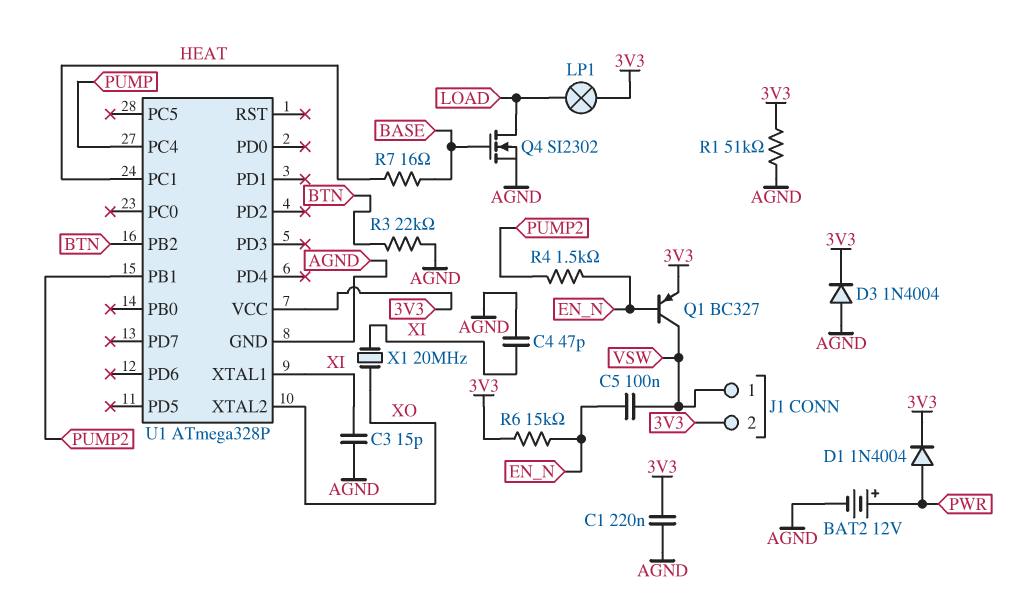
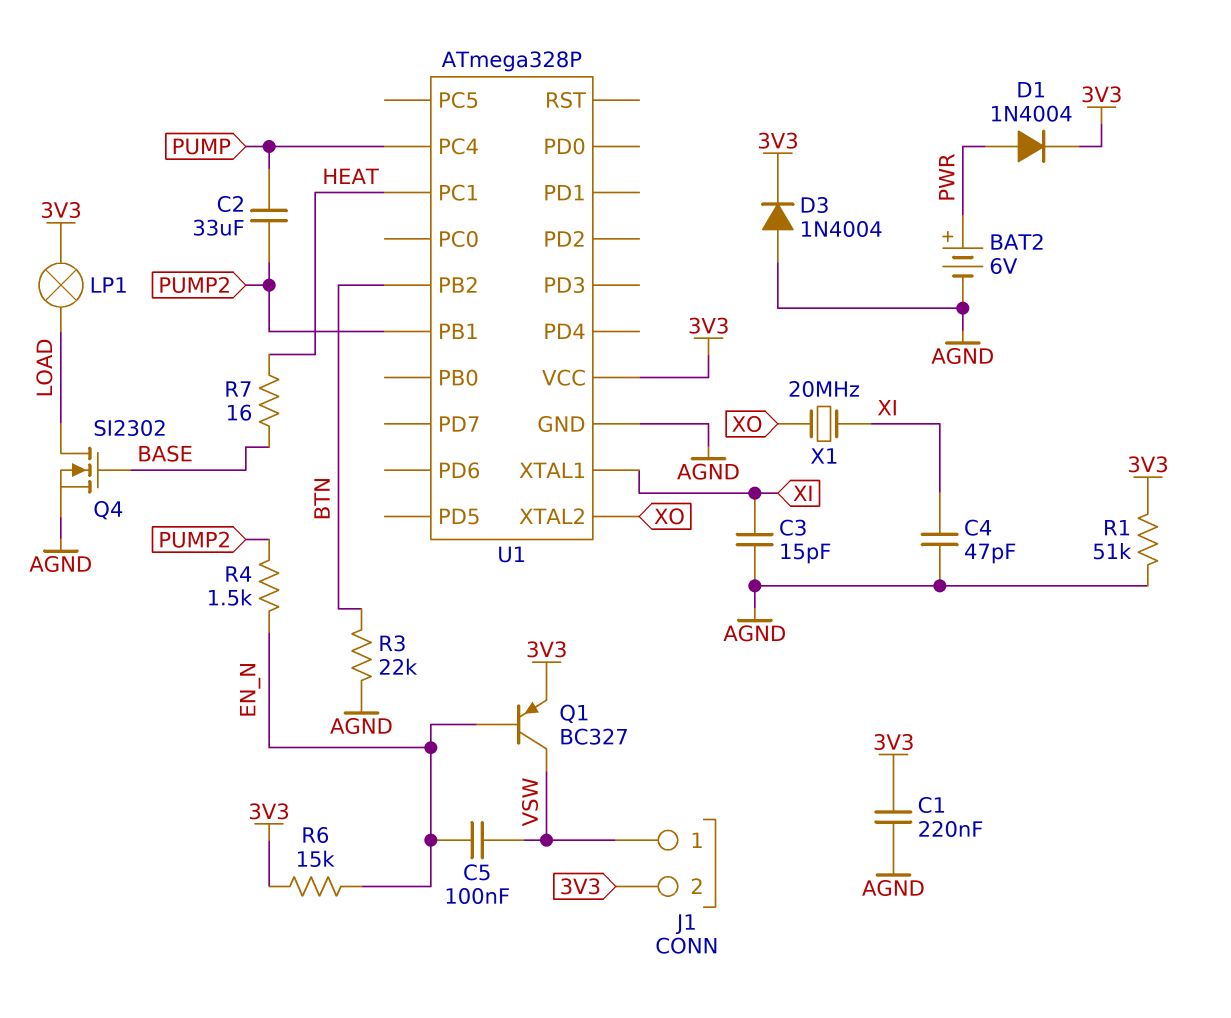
BAT2: 12V (plus PWR, minus AGND) -> 6V (plus PWR, minus AGND)
C2: none -> 33uF (PUMP, PUMP2)

